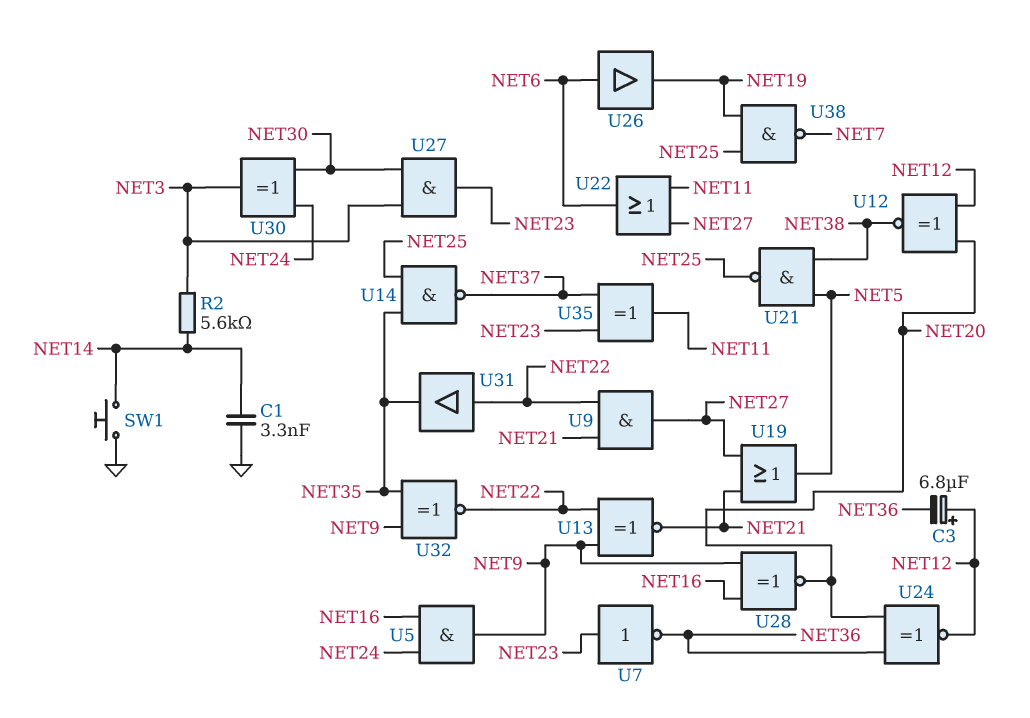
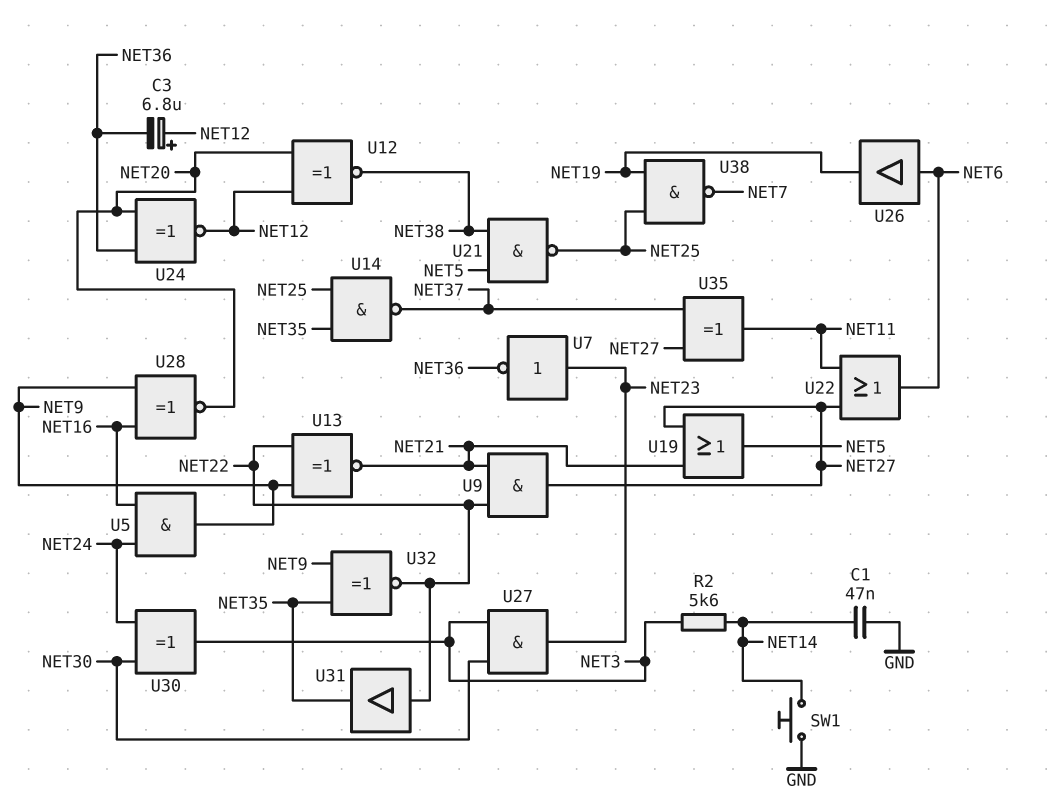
C1: 3.3nF (GND, NET14) -> 47nF (GND, NET14)
U35: XOR (in NET23, in NET37, out NET11) -> XOR (in NET27, in NET37, out NET11)

